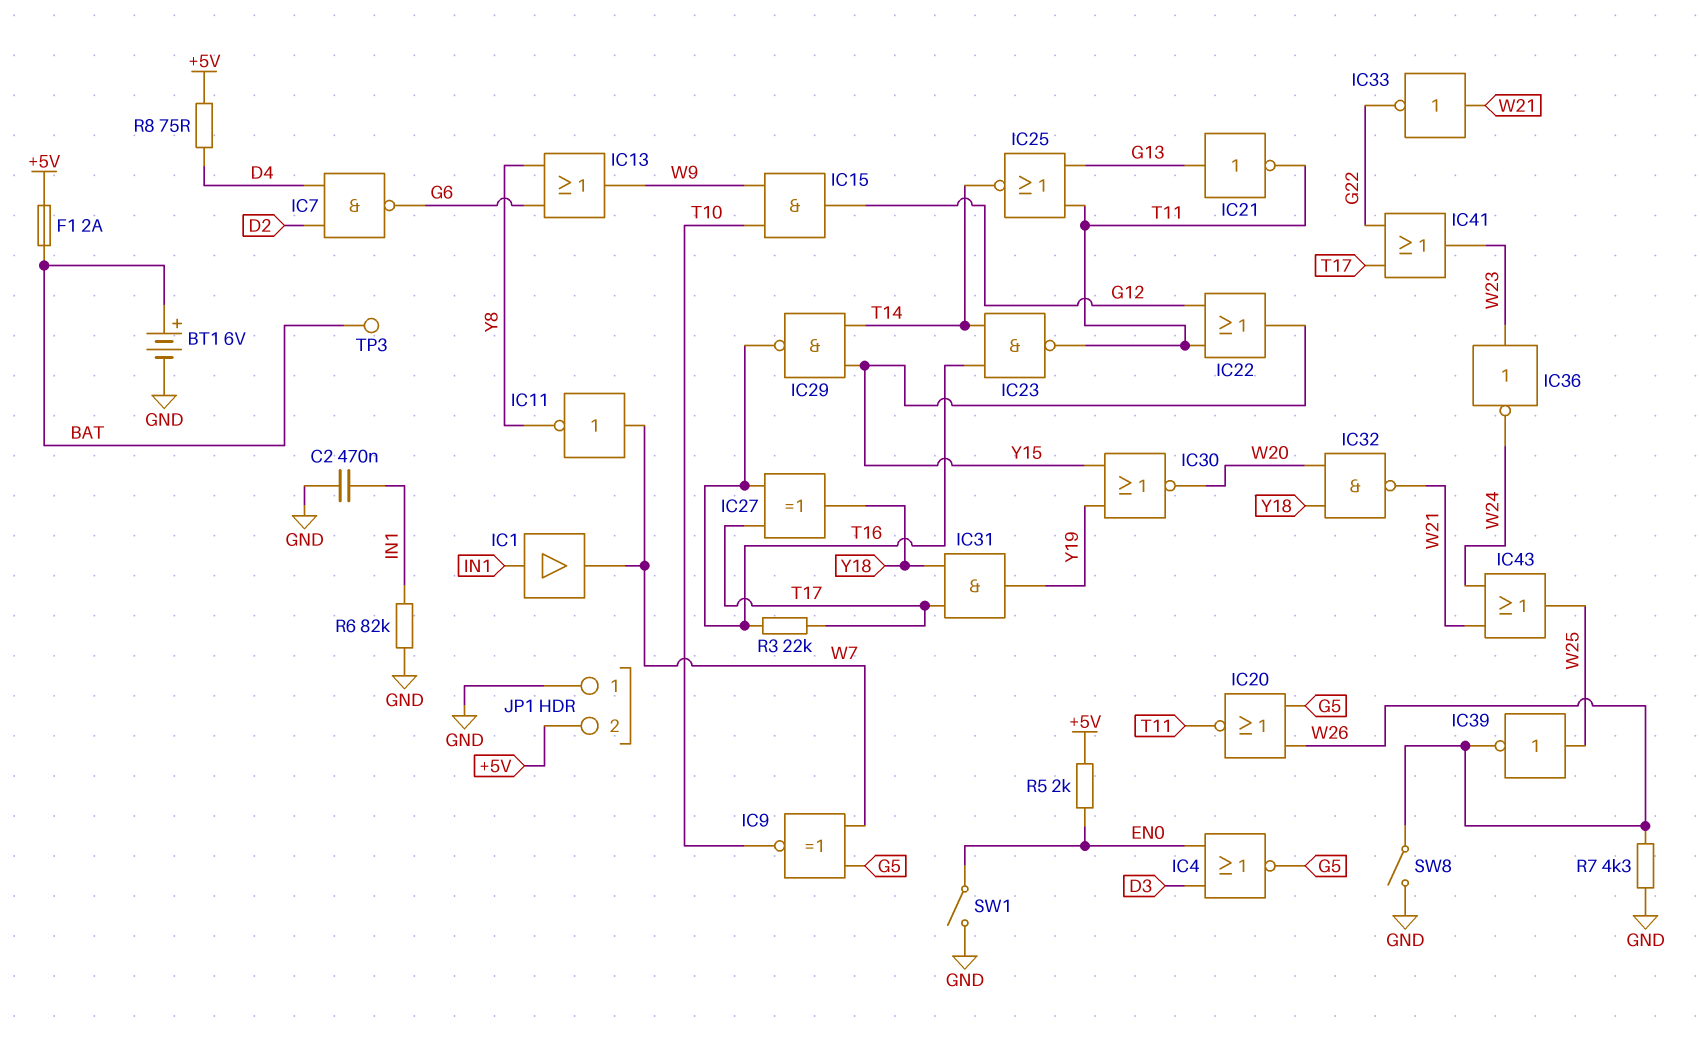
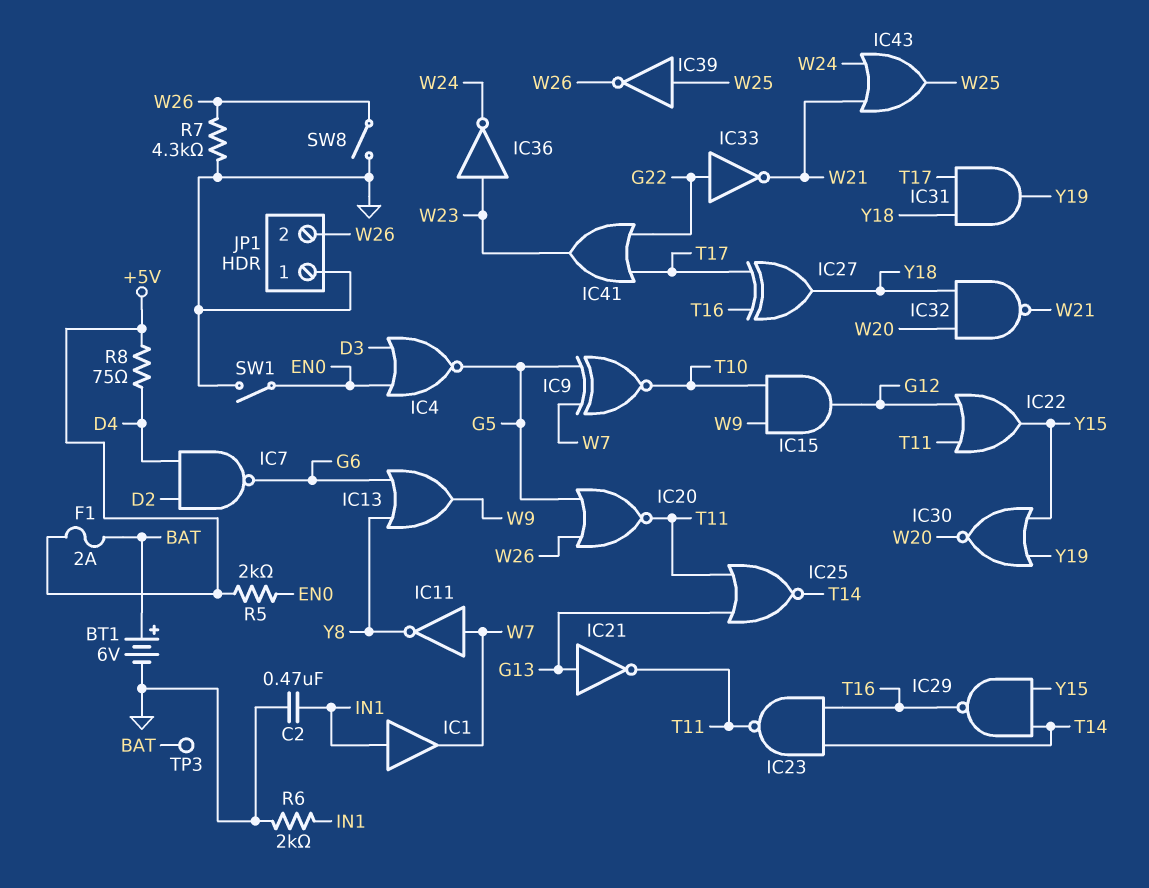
IC33: NOT (in W21, out G22) -> NOT (in G22, out W21)
JP1 pin 2: +5V -> W26
R3: 22k (T16, T17) -> none
R6: 82k (GND, IN1) -> 2k (GND, IN1)

